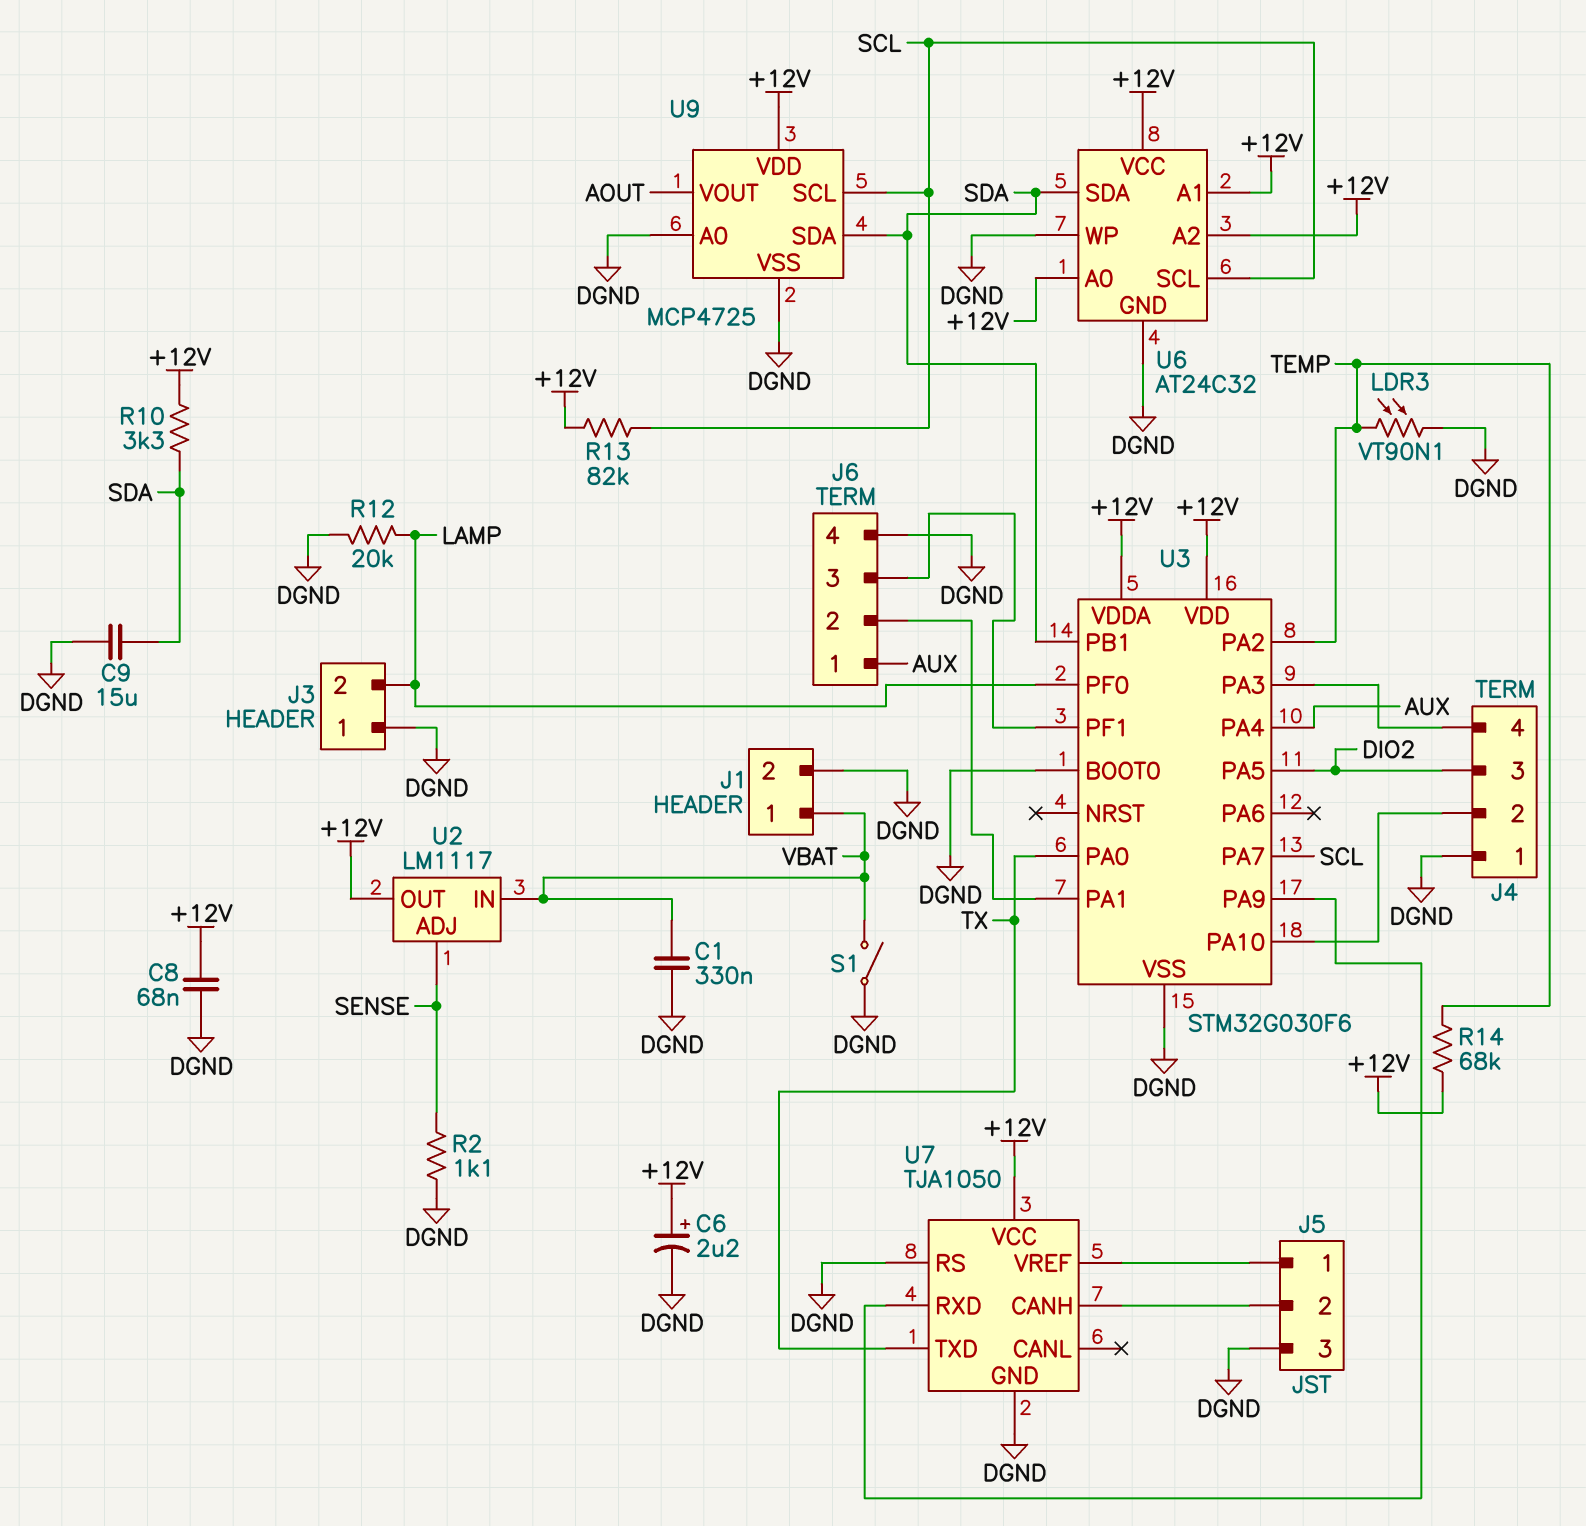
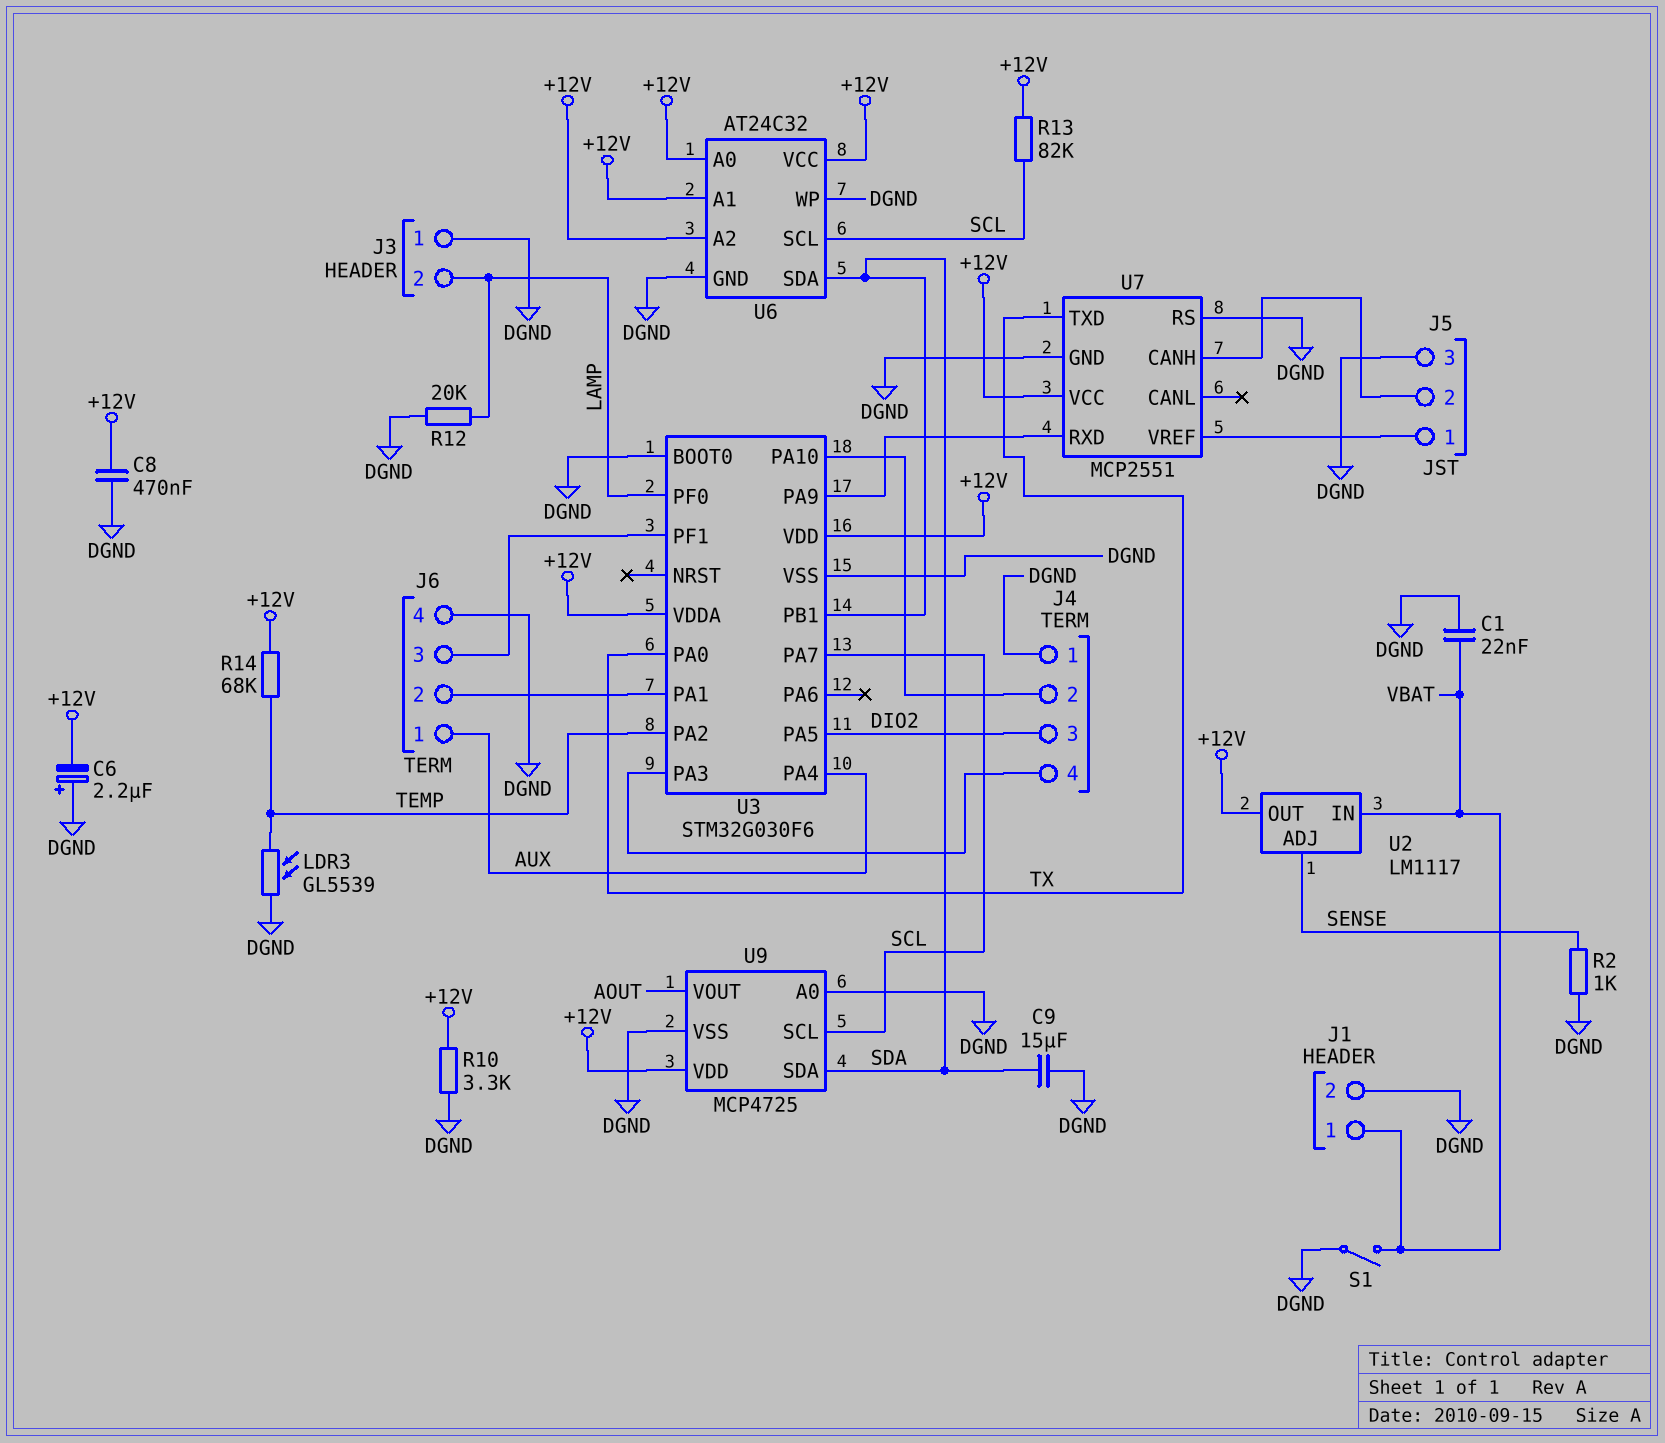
C1: 330nF (DGND, VBAT) -> 22nF (DGND, VBAT)
C6: 2.2uF (plus +12V, minus DGND) -> 2.2uF (plus DGND, minus +12V)
C8: 68nF (+12V, DGND) -> 470nF (+12V, DGND)
LDR3: VT90N1 (DGND, TEMP) -> GL5539 (DGND, TEMP)
R2: 1.1k (DGND, SENSE) -> 1k (DGND, SENSE)
R10: 3.3k (+12V, SDA) -> 3.3k (+12V, DGND)
U7: TJA1050 -> MCP2551

